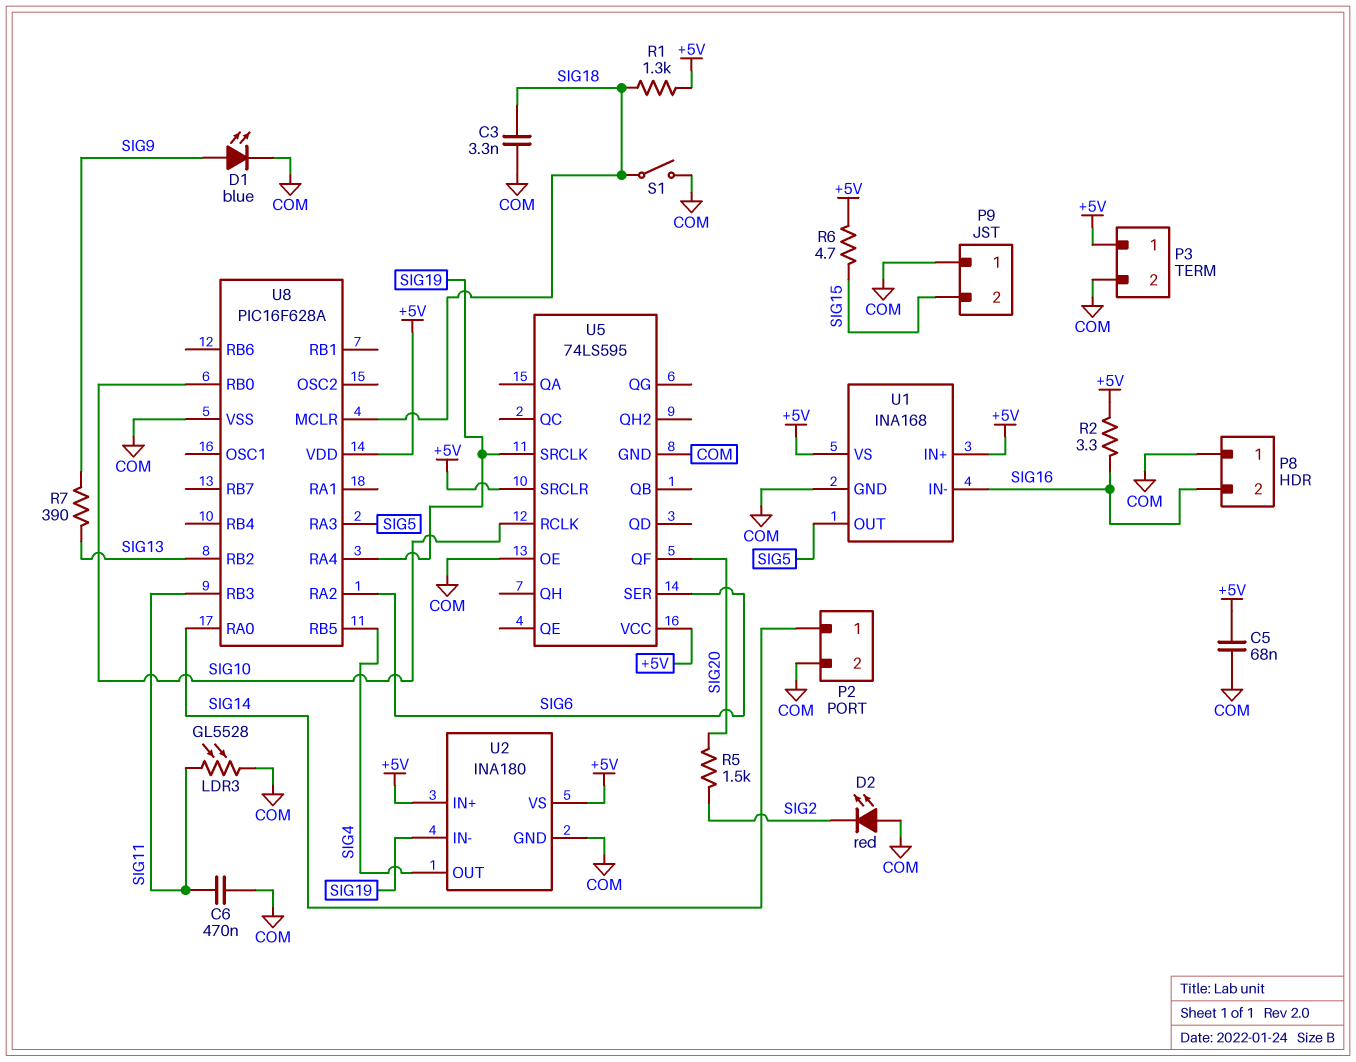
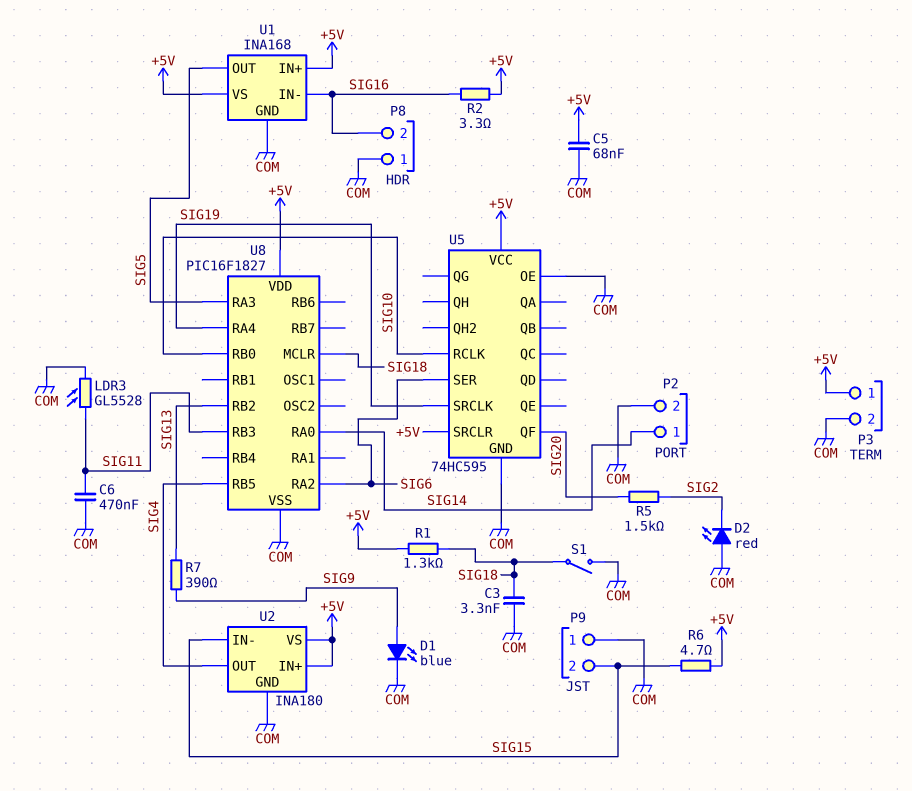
U2 pin IN-: SIG19 -> SIG15
U5: 74LS595 -> 74HC595
U8: PIC16F628A -> PIC16F1827

